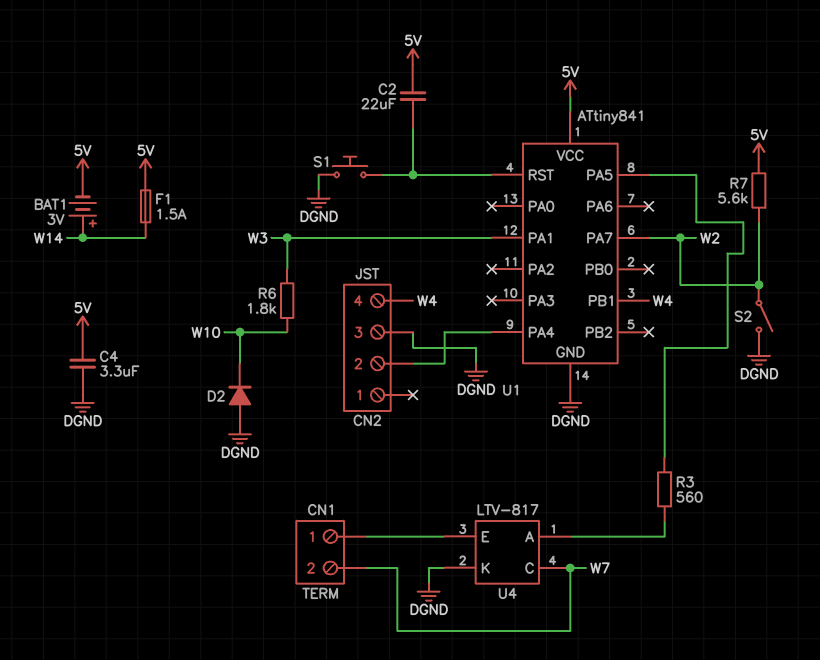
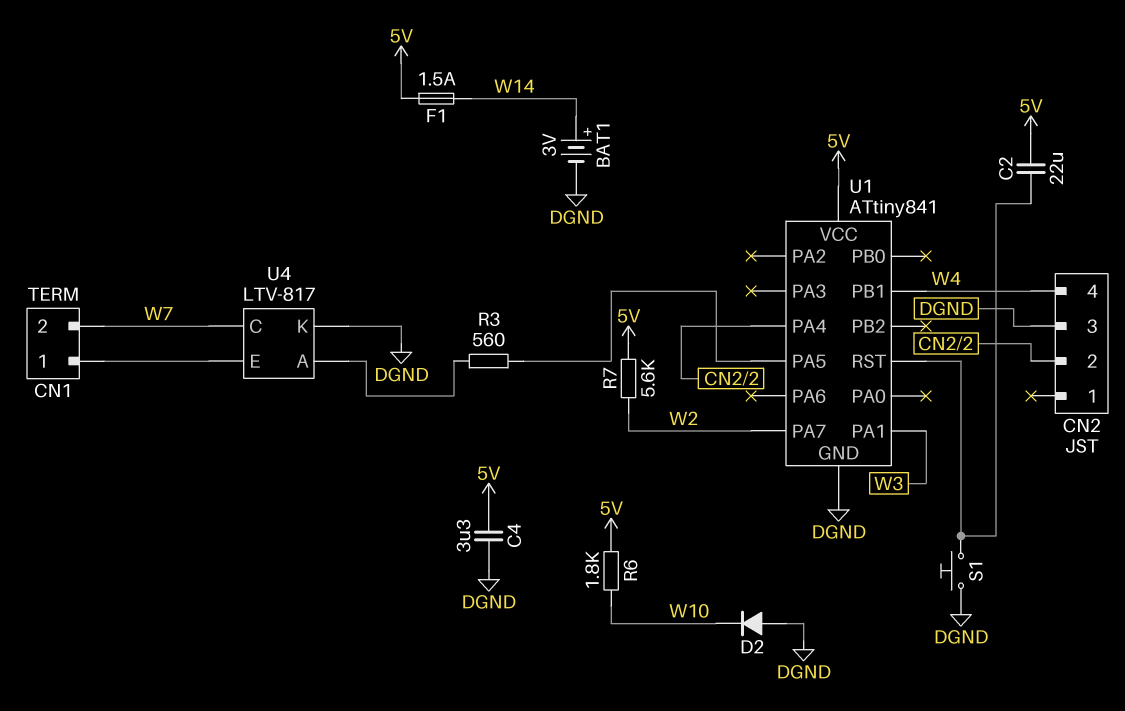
BAT1: 3V (plus W14, minus 5V) -> 3V (plus W14, minus DGND)
R6: 1.8k (W3, W10) -> 1.8k (5V, W10)
S2: switch (DGND, W2) -> none

